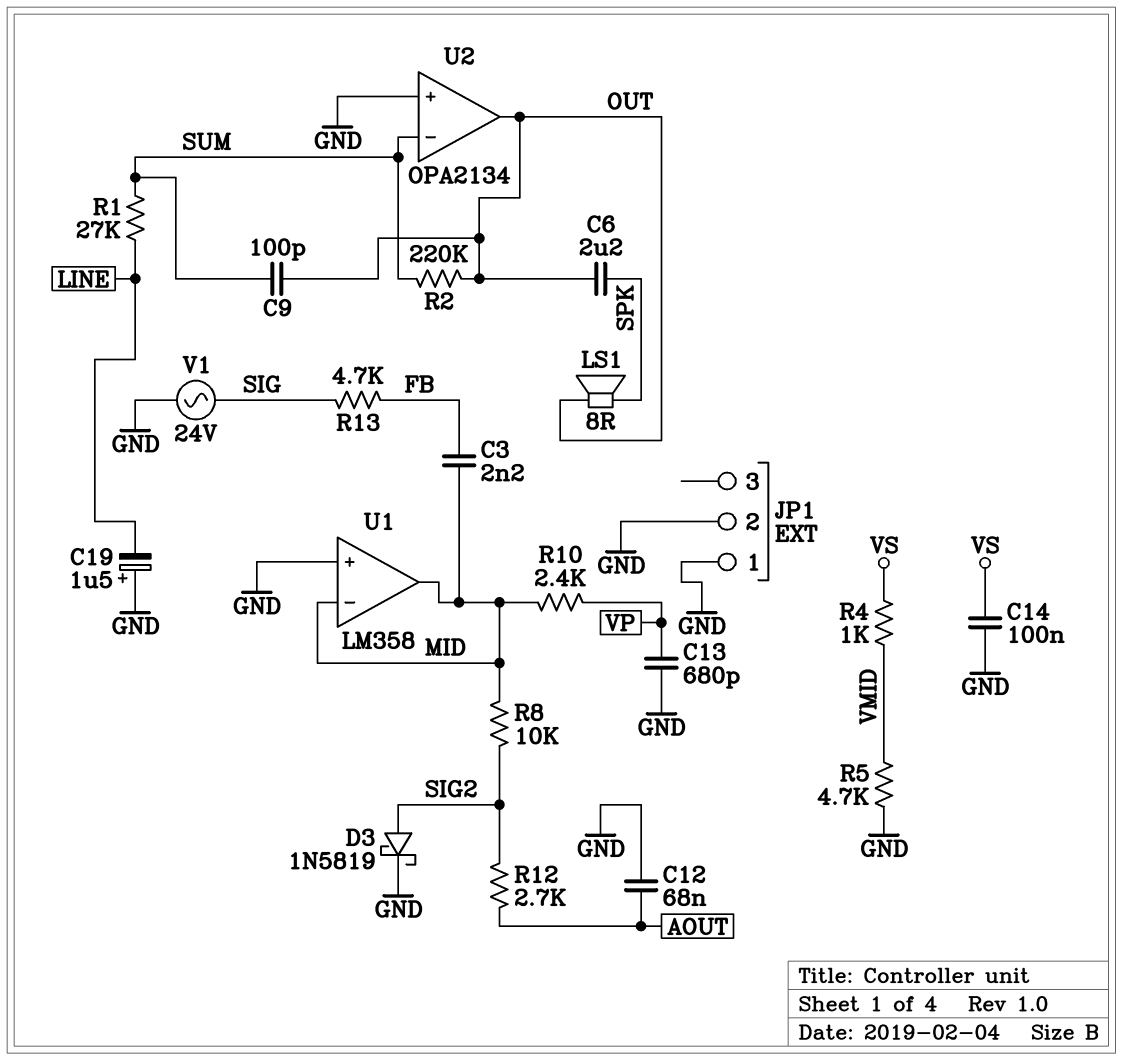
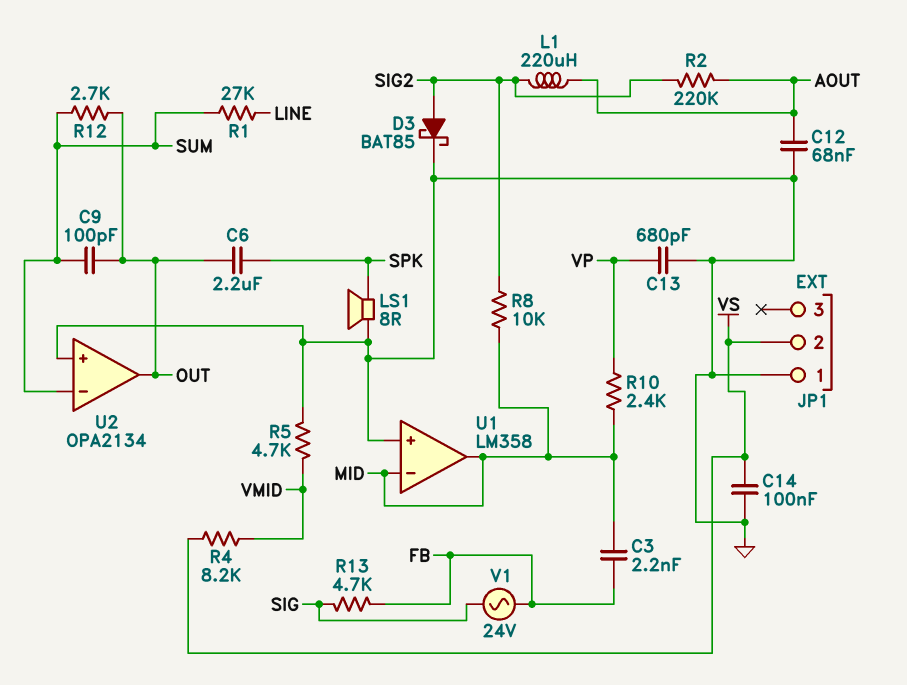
C19: 1.5uF (plus GND, minus LINE) -> none
D3: schottky 1N5819 (A SIG2, K GND) -> schottky BAT85 (A SIG2, K GND)
JP1 pin 2: GND -> VS
L1: none -> 220uH (AOUT, SIG2)
LS1: speaker 8R (OUT, SPK) -> speaker 8R (GND, SPK)
R2: 220k (OUT, SUM) -> 220k (AOUT, SIG2)
R4: 1k (VMID, VS) -> 8.2k (VMID, VS)
R12: 2.7k (AOUT, SIG2) -> 2.7k (OUT, SUM)
V1: AC 24V (GND, SIG) -> AC 24V (FB, SIG)

